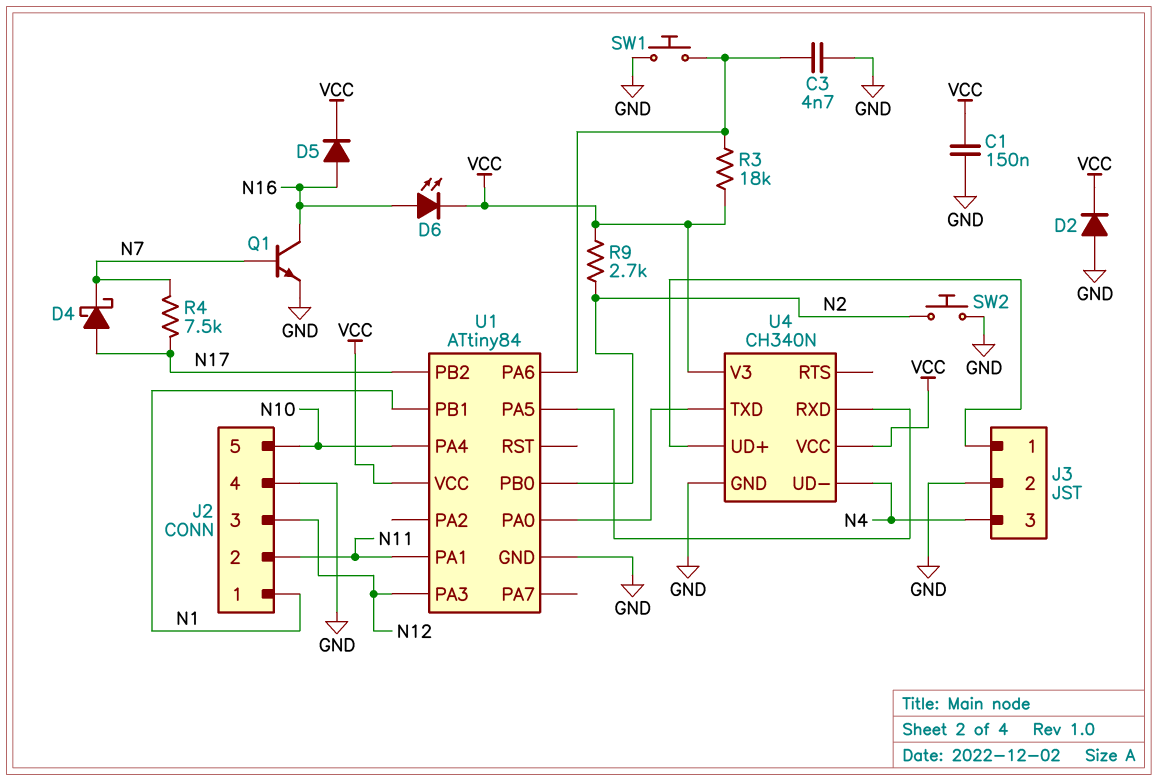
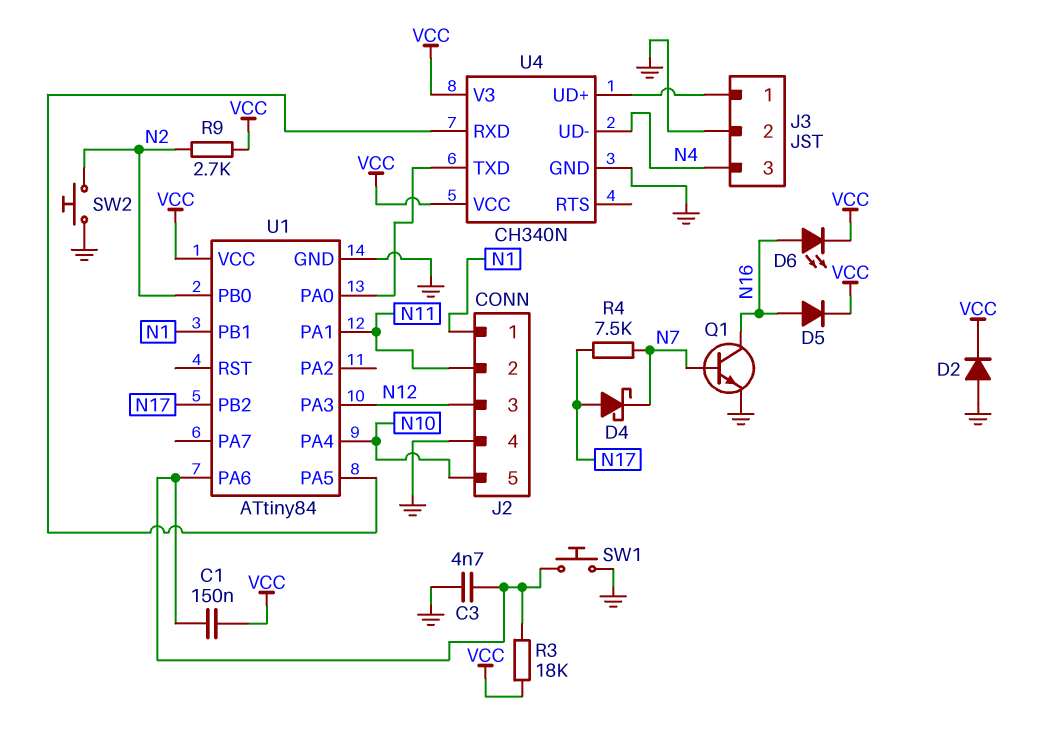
C1: 150nF (GND, VCC) -> 150nF (U1/PA6, VCC)

